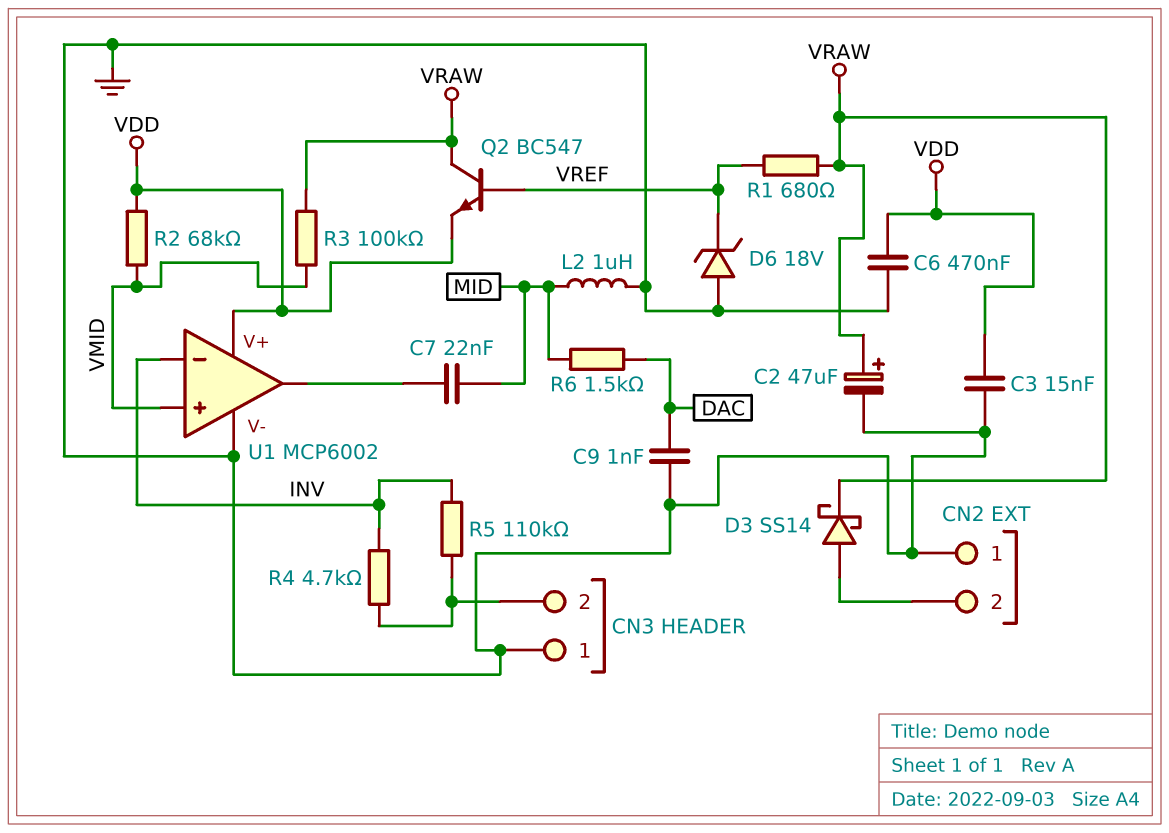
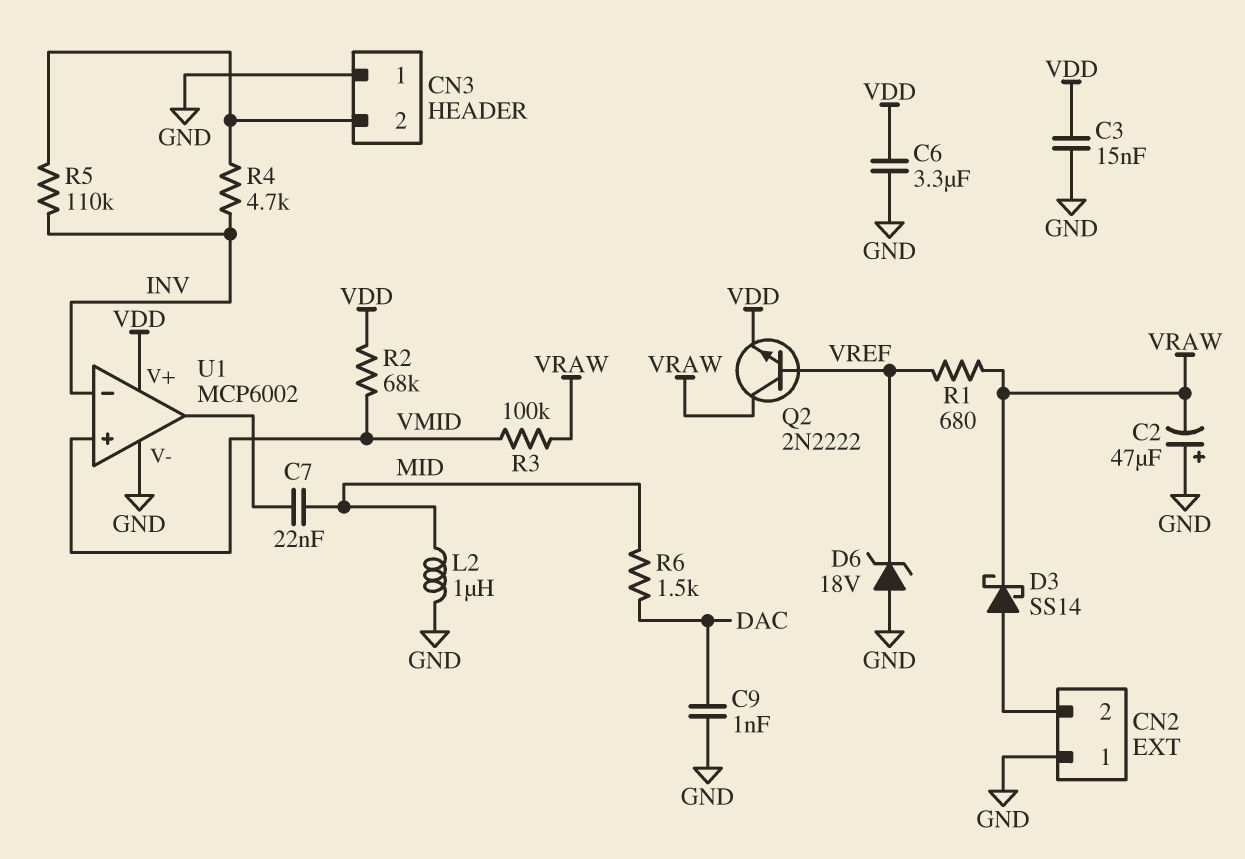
C2: 47uF (plus VRAW, minus GND) -> 47uF (plus GND, minus VRAW)
C6: 470nF (GND, VDD) -> 3.3uF (GND, VDD)
Q2: NPN BC547 (B VREF, C VRAW, E VDD) -> NPN 2N2222 (B VREF, C VRAW, E VDD)

